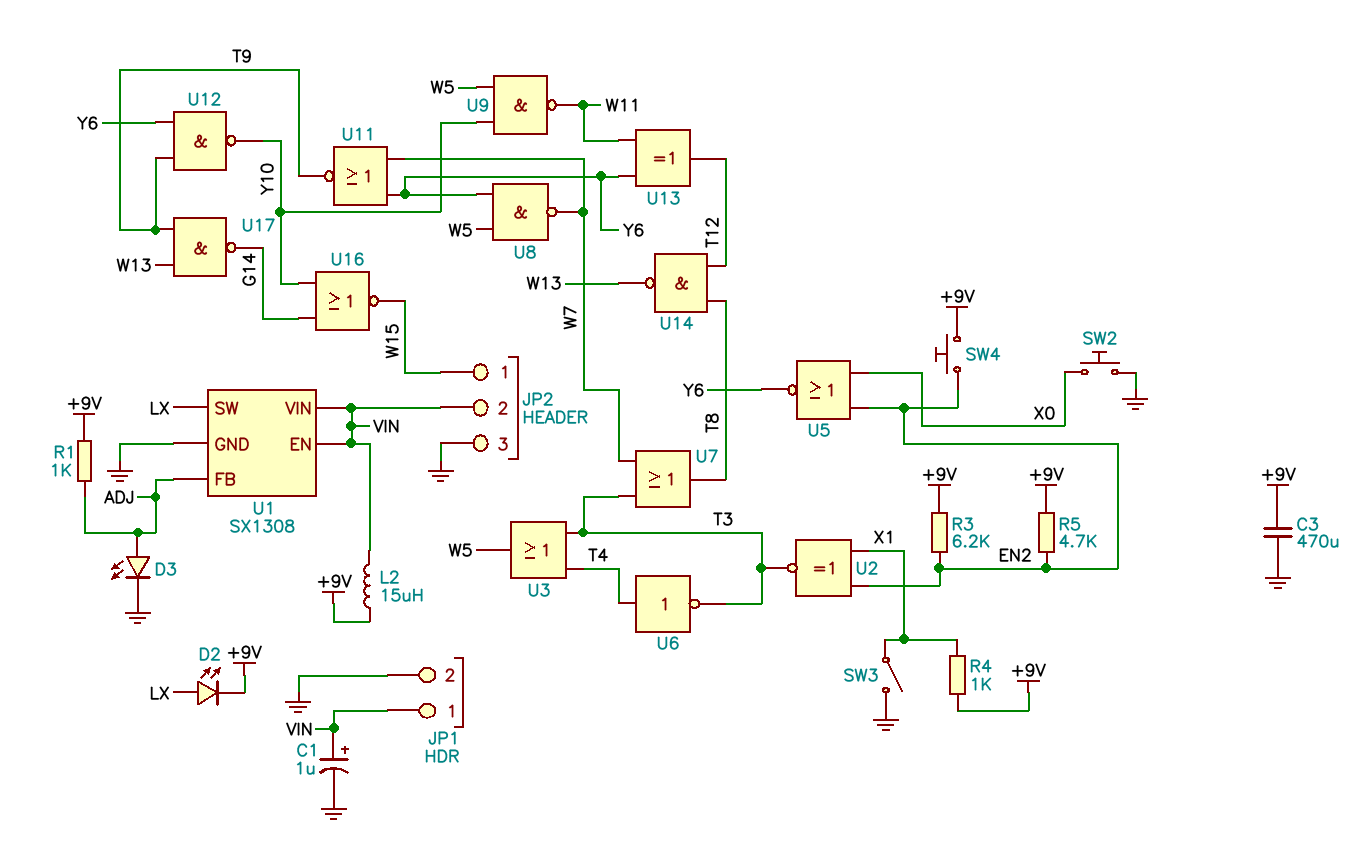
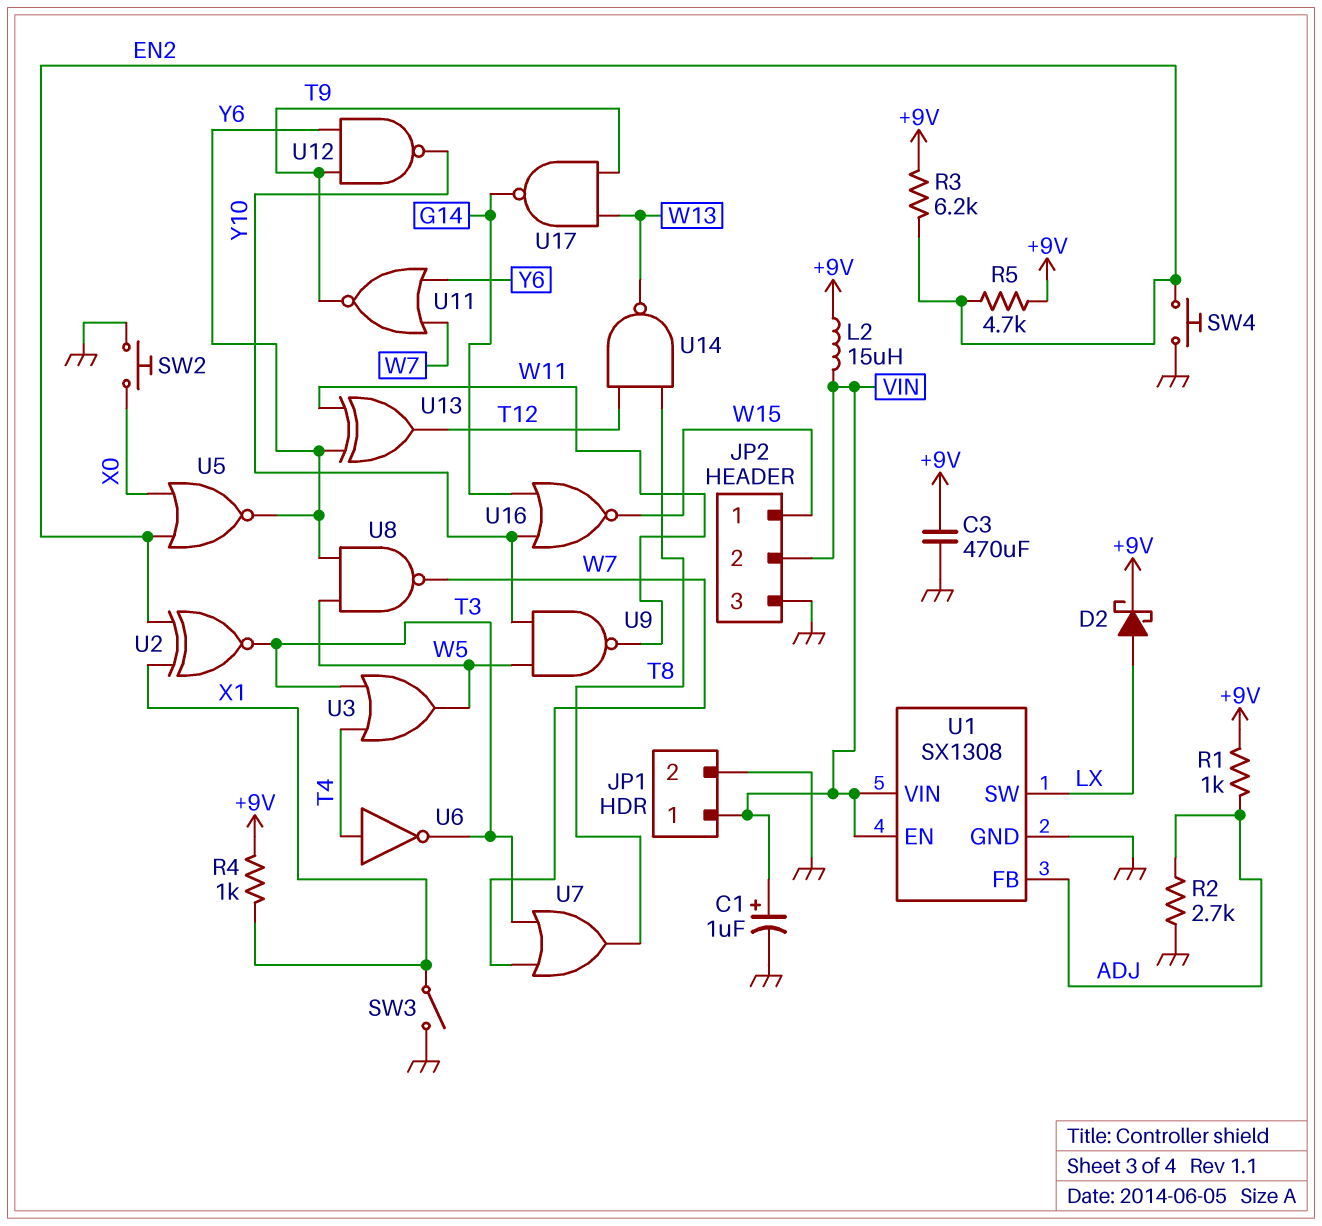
D2: LED (A LX, K +9V) -> schottky (A LX, K +9V)
D3: LED (A ADJ, K GND) -> none
R2: none -> 2.7k (ADJ, GND)
SW4: button (+9V, EN2) -> button (EN2, GND)

